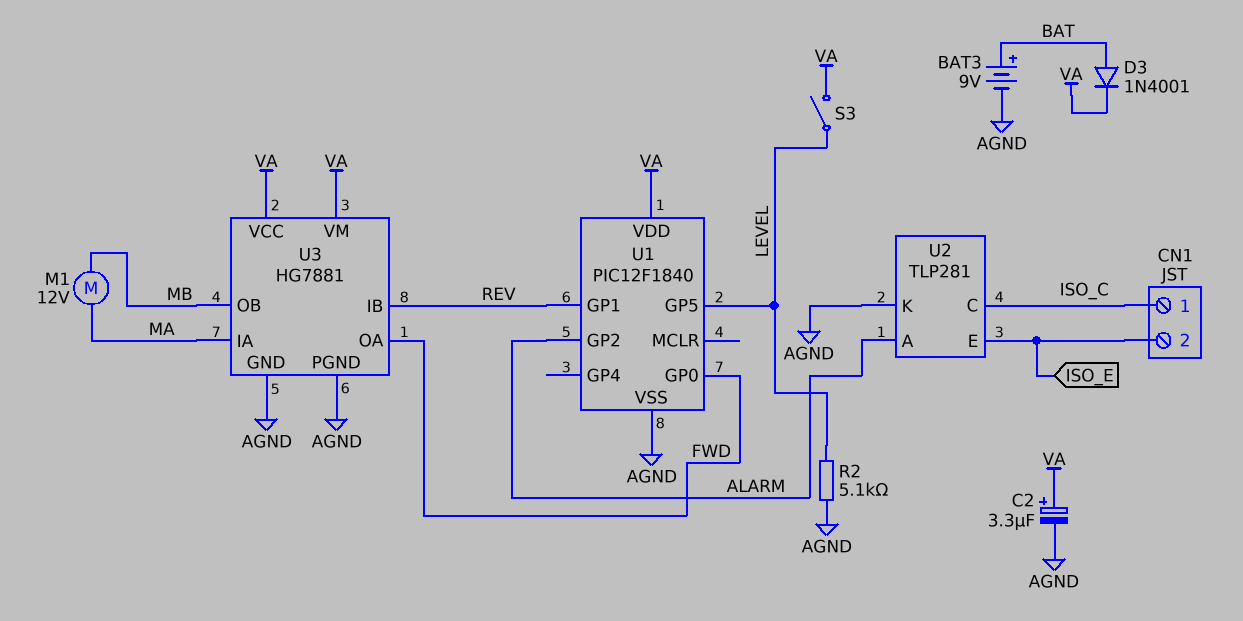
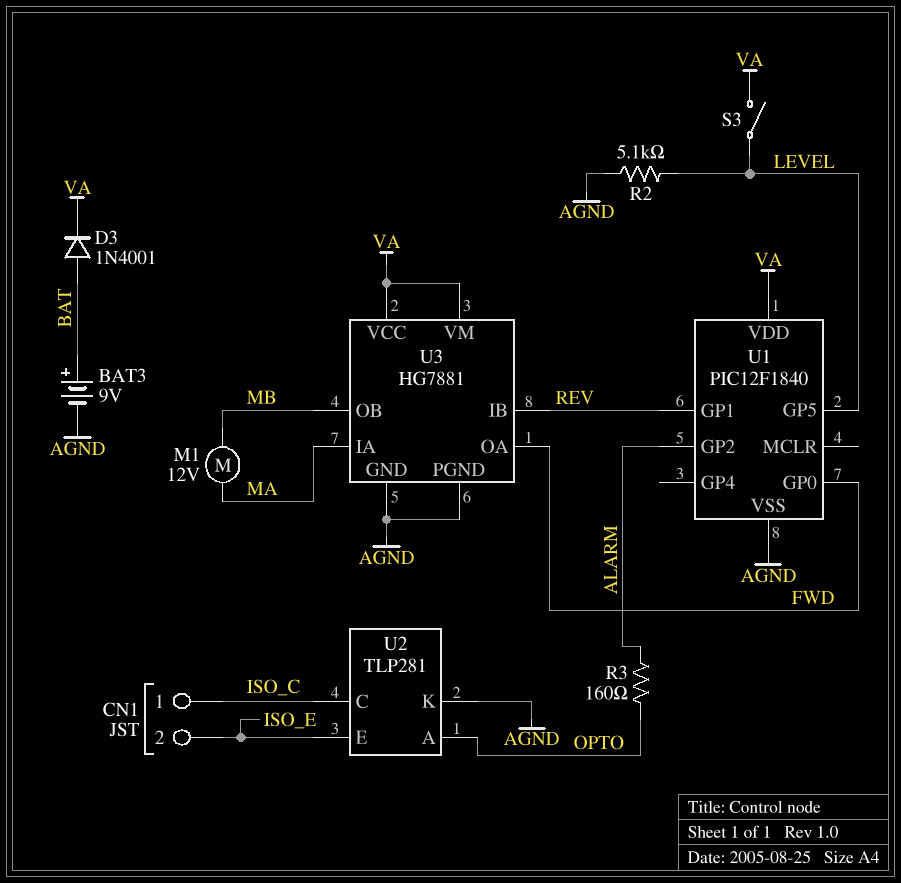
C2: 3.3uF (plus VA, minus AGND) -> none
R3: none -> 160 (ALARM, OPTO)
U2 pin A: ALARM -> OPTO

